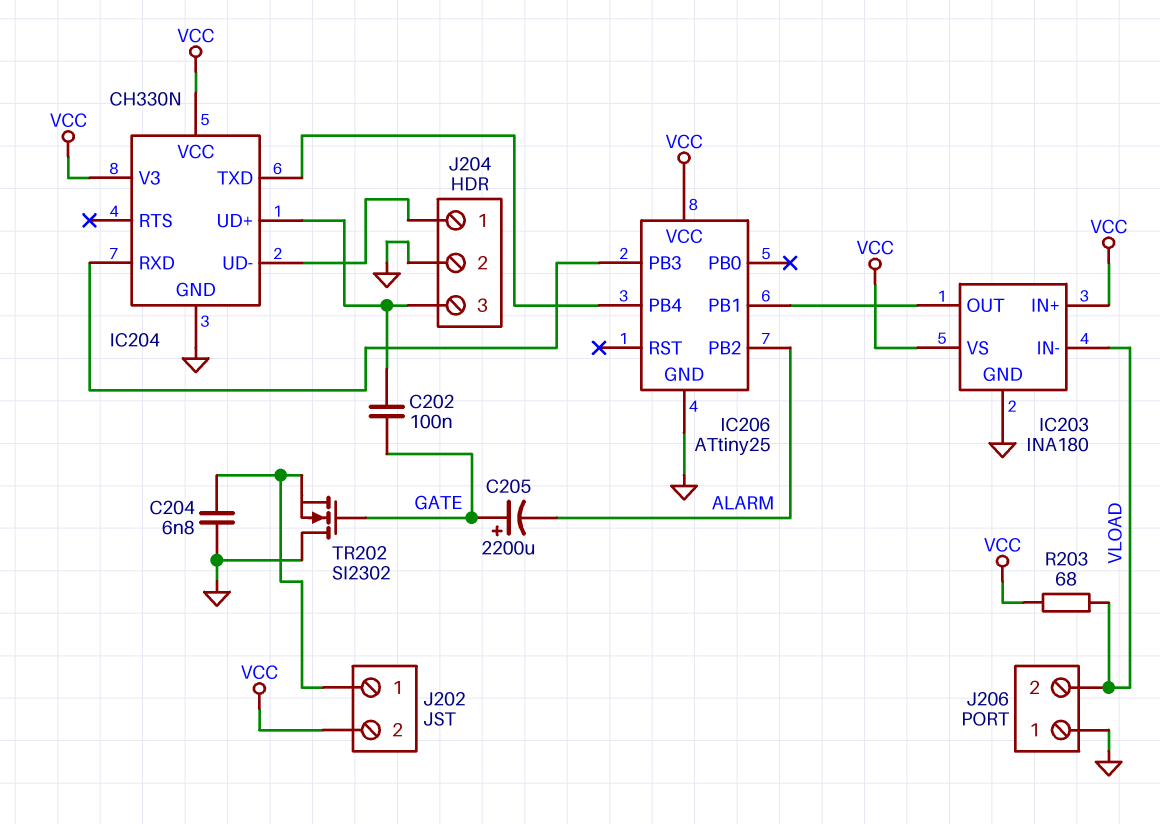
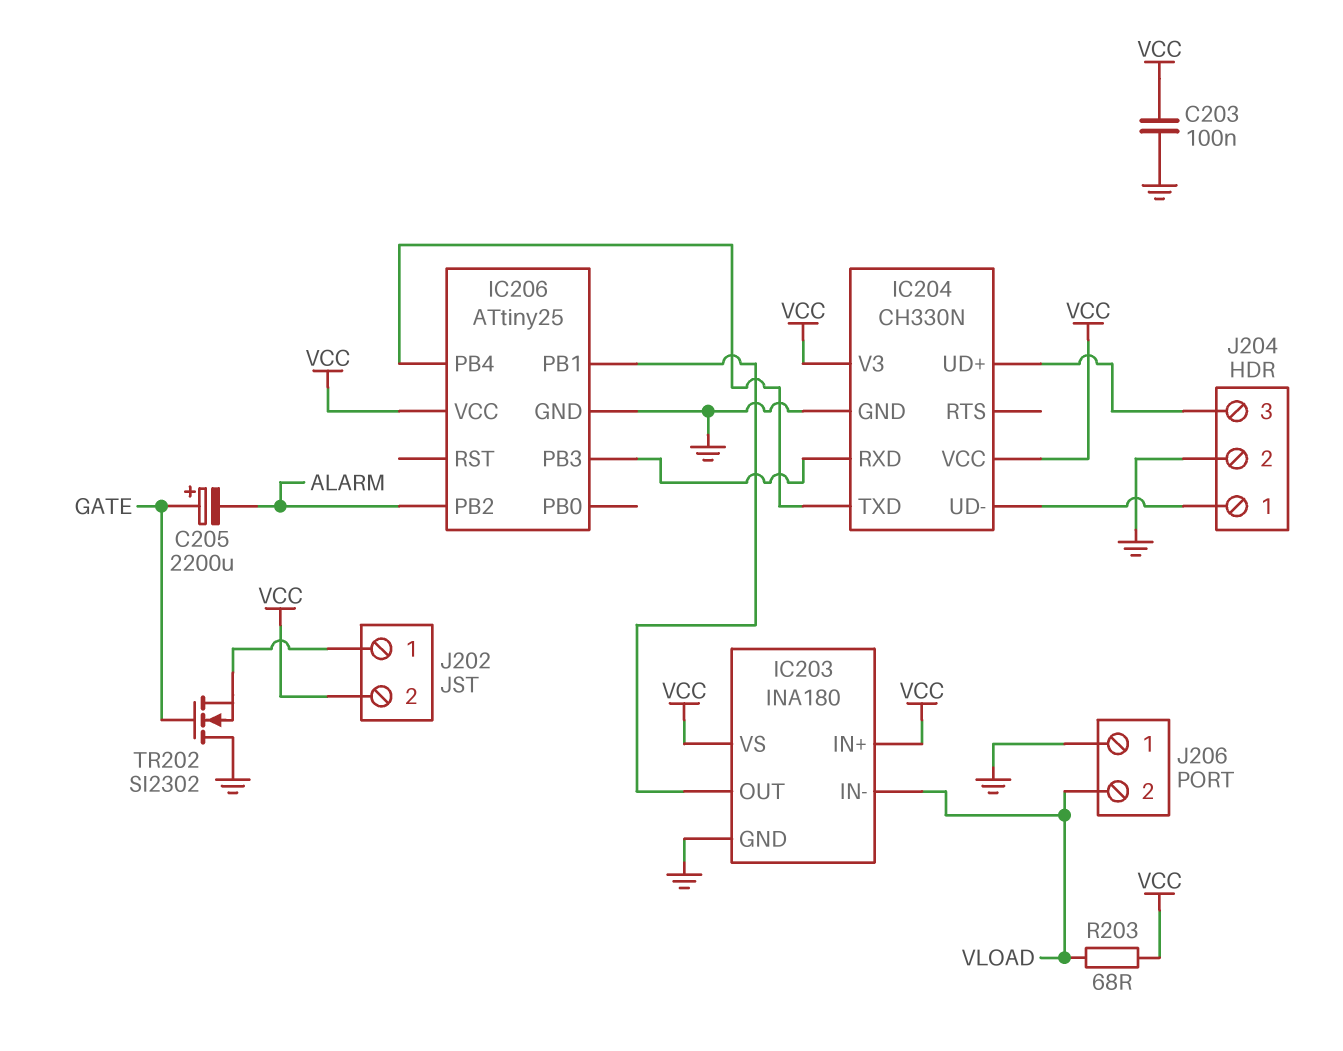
C202: 100nF (GATE, IC204/UD+) -> none
C203: none -> 100nF (GND, VCC)
C204: 6.8nF (GND, J202/1) -> none

